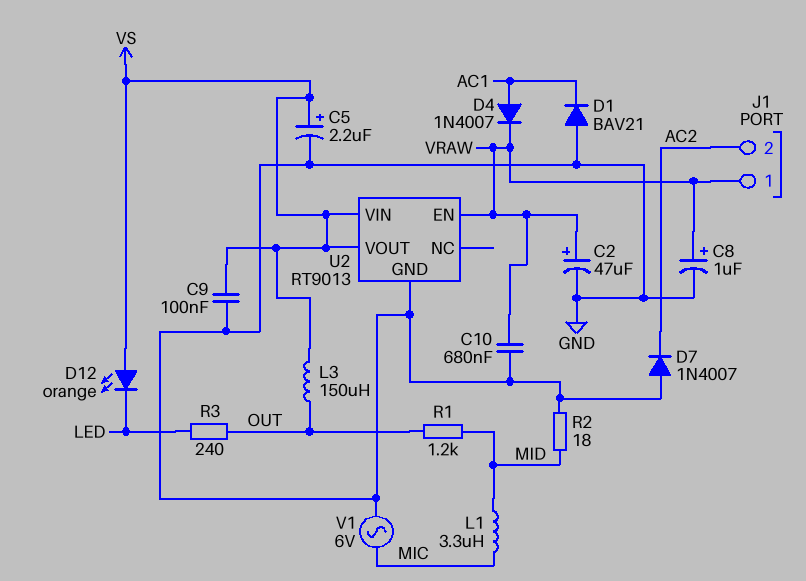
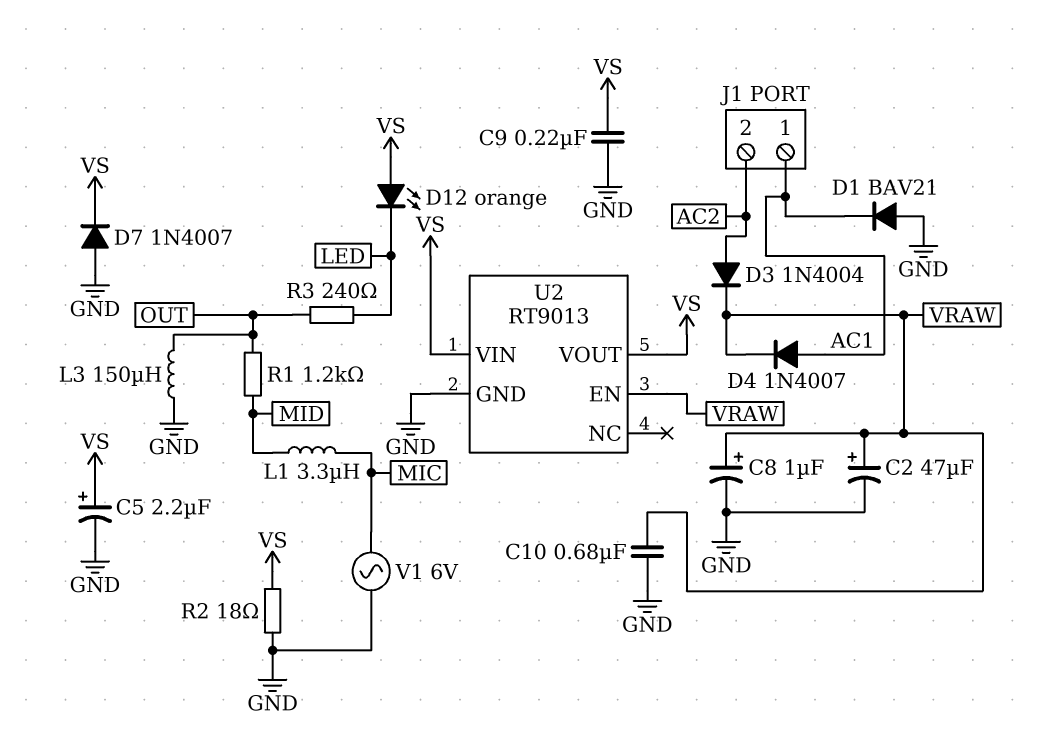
C9: 100nF (GND, VS) -> 220nF (GND, VS)
D3: none -> diode 1N4004 (A AC2, K VRAW)
D7: diode 1N4007 (A GND, K AC2) -> diode 1N4007 (A GND, K VS)
J1 pin 1: VRAW -> AC1
L3: 150uH (OUT, VS) -> 150uH (GND, OUT)
R2: 18 (GND, MID) -> 18 (GND, VS)

